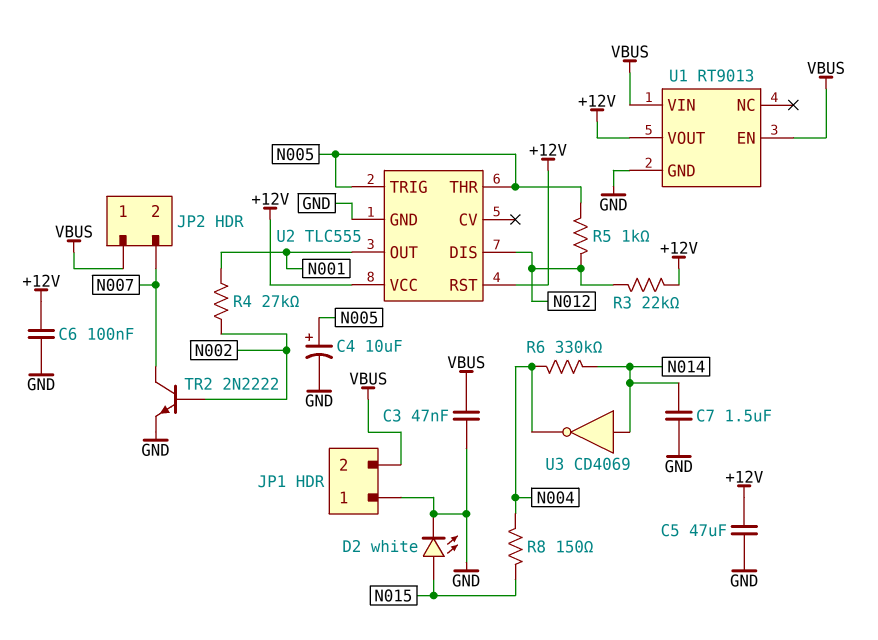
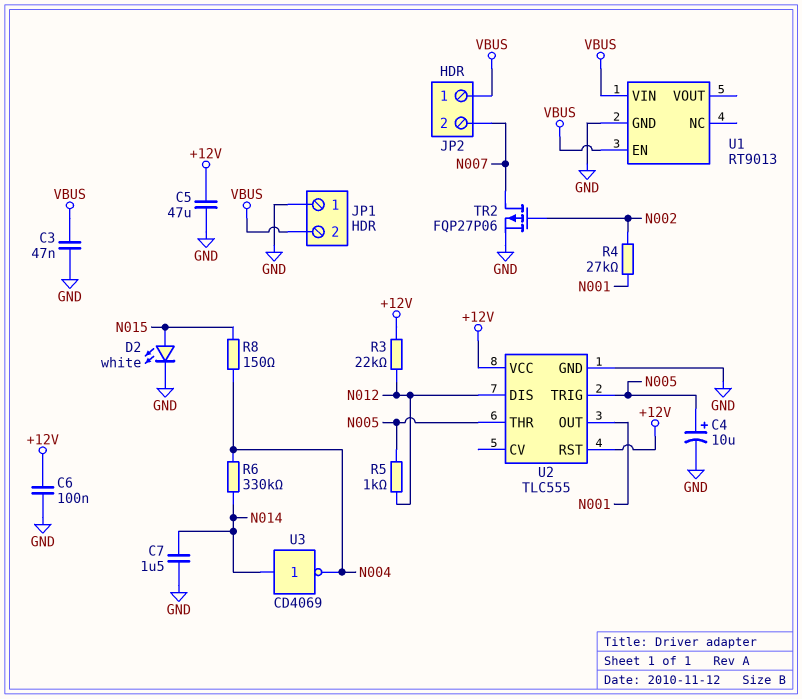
TR2: NPN 2N2222 (B N002, C N007, E GND) -> PMOS FQP27P06 (G N002, D N007, S GND)
U1 pin VOUT: +12V -> none

